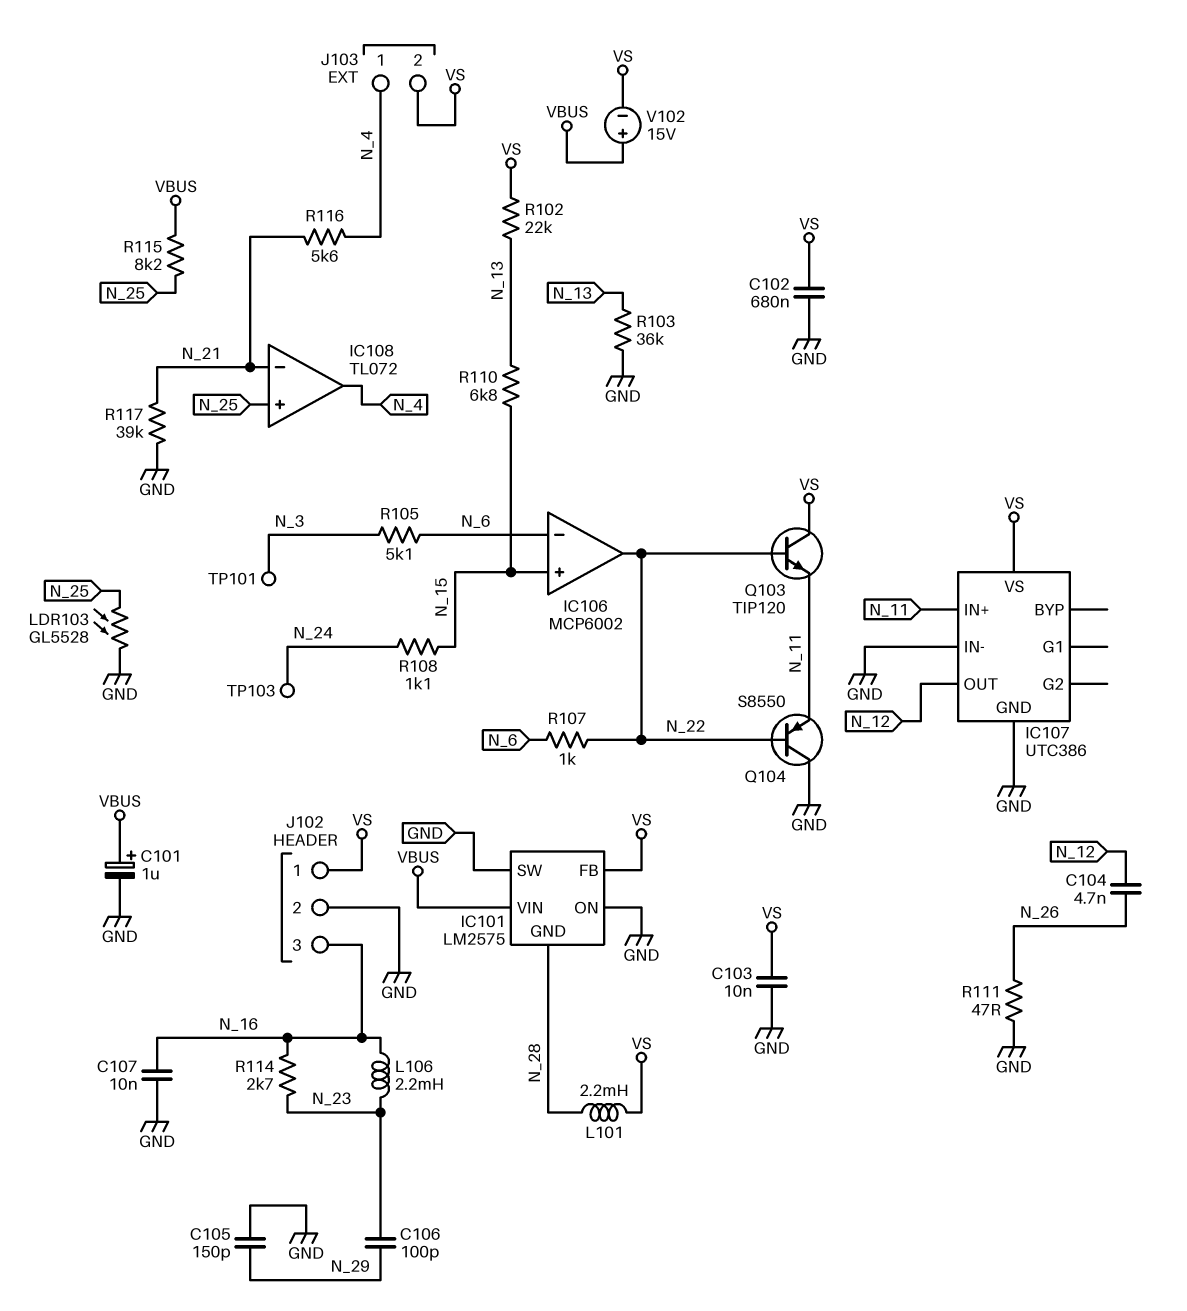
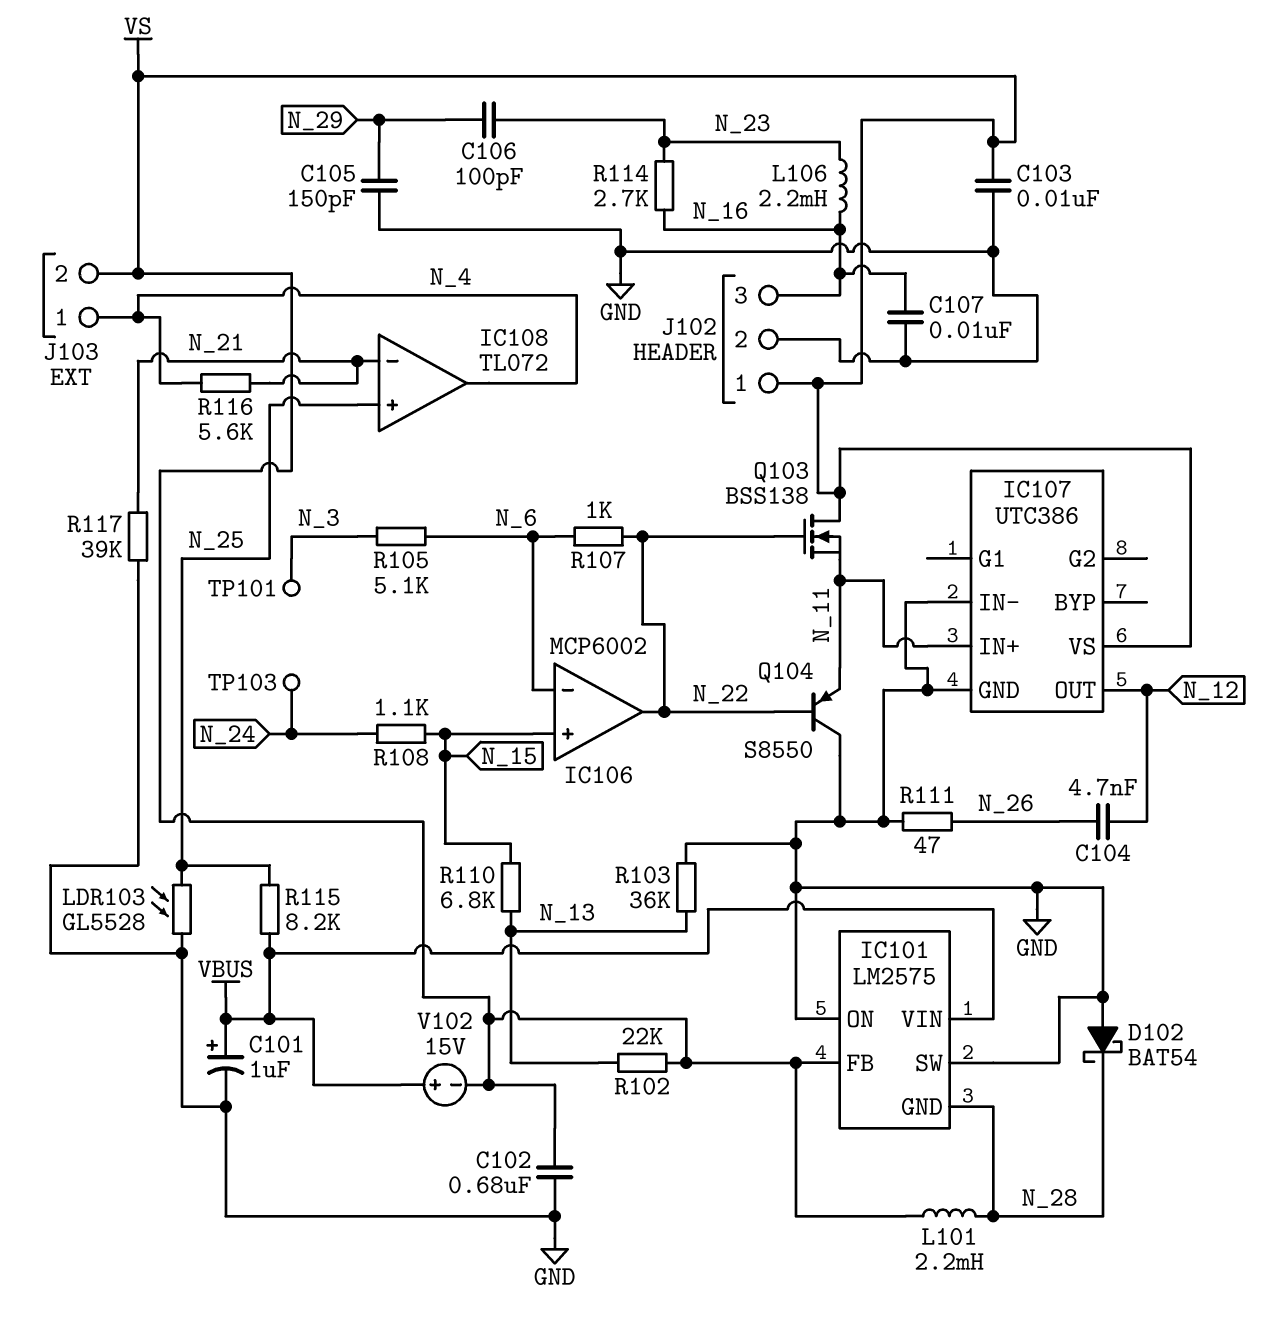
D102: none -> schottky BAT54 (A GND, K N_28)
Q103: NPN TIP120 (B N_22, C VS, E N_11) -> NMOS BSS138 (G N_22, D VS, S N_11)

